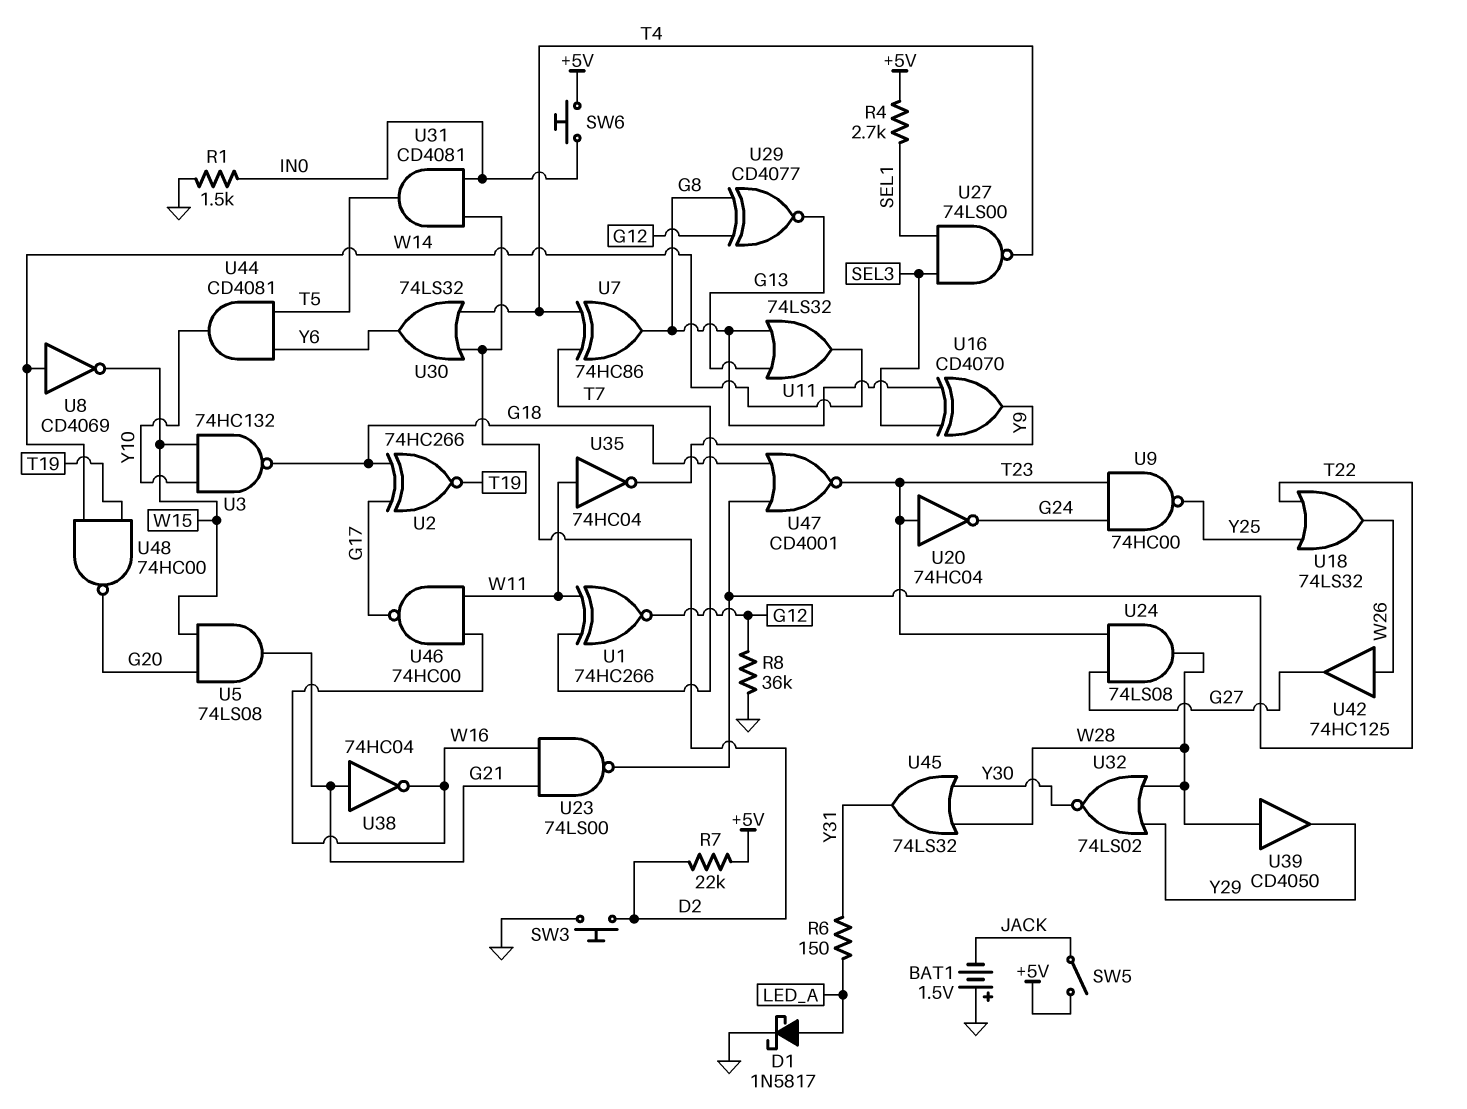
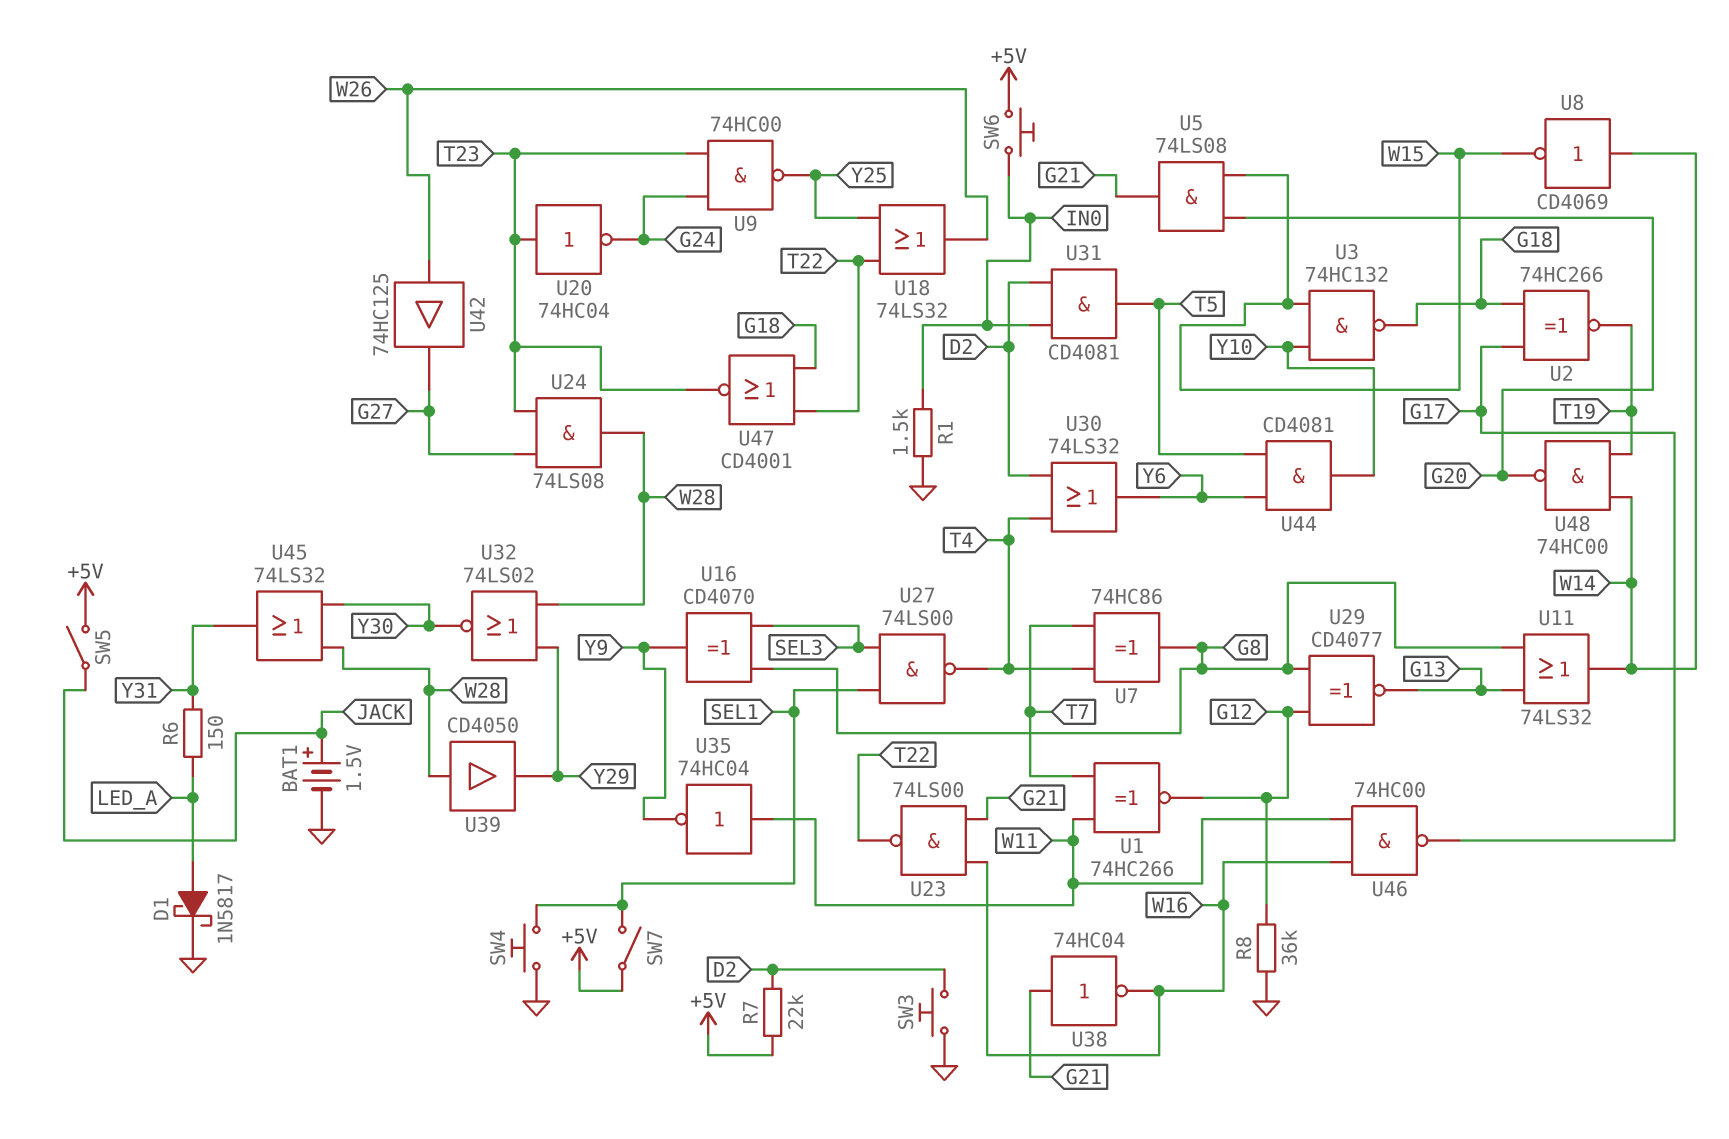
BAT1: 1.5V (plus GND, minus JACK) -> 1.5V (plus JACK, minus GND)
R4: 2.7k (+5V, SEL1) -> none
SW4: none -> button (GND, SEL1)
SW7: none -> switch (+5V, SEL1)

